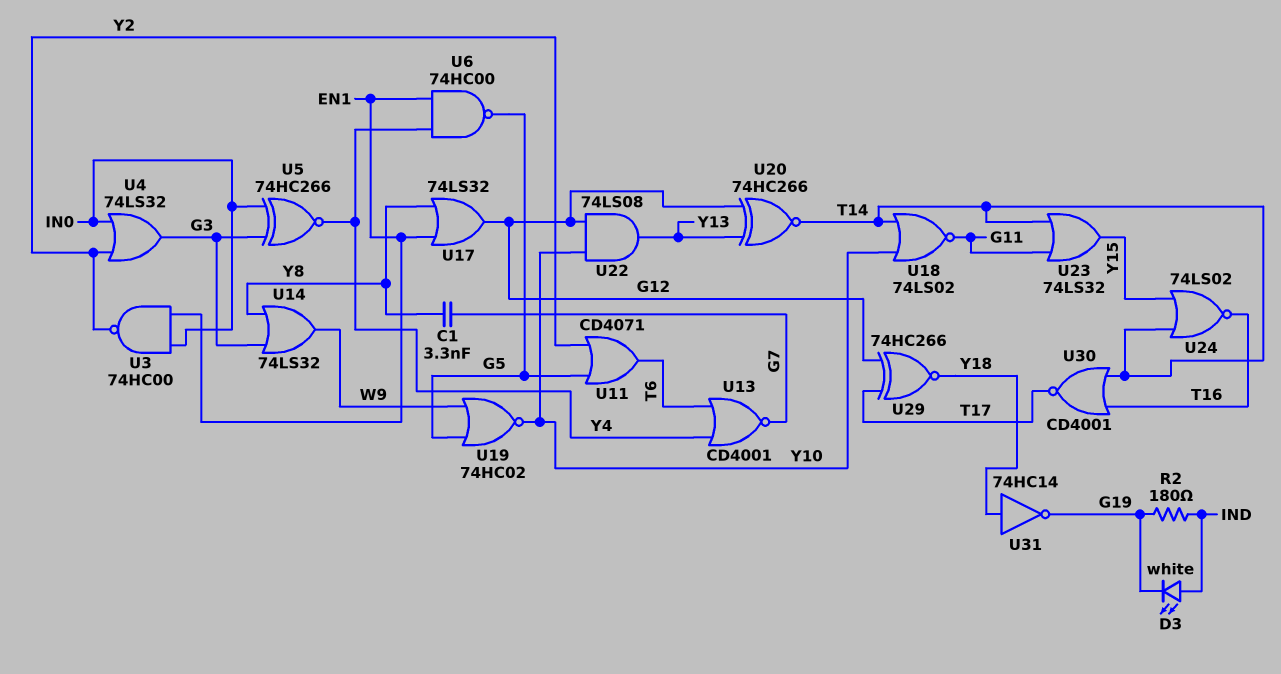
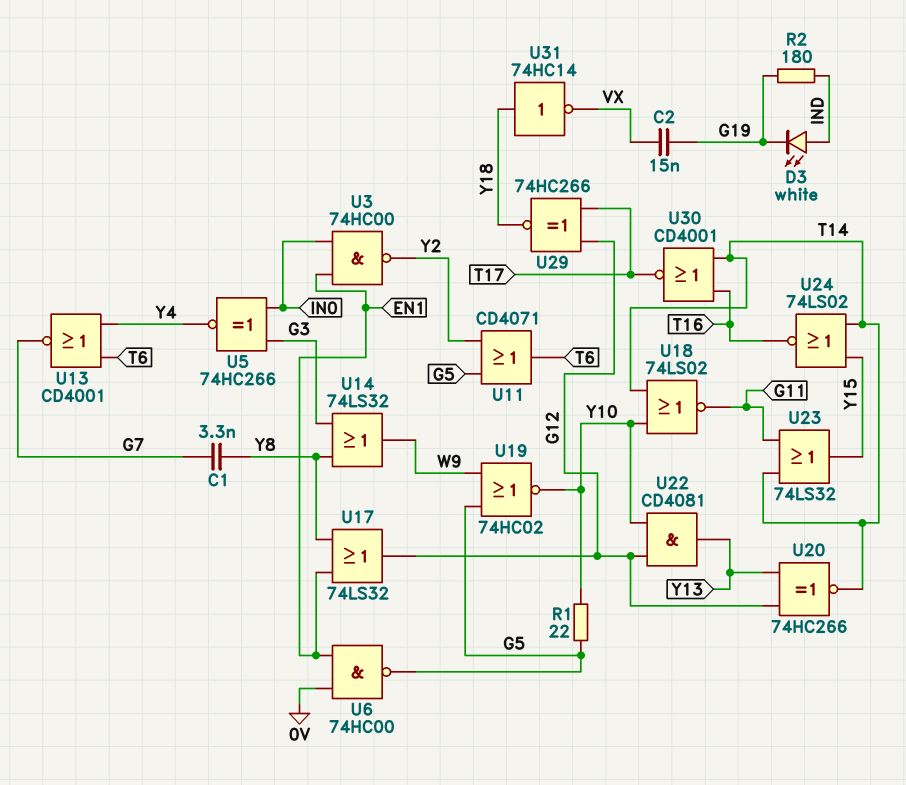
C2: none -> 15nF (G19, VX)
R1: none -> 22 (G5, Y10)
U4: OR 74LS32 (in IN0, in Y2, out G3) -> none
U6: NAND 74HC00 (in EN1, in Y4, out G5) -> NAND 74HC00 (in 0V, in EN1, out G5)
U22: AND 74LS08 (in G12, in Y10, out Y13) -> AND CD4081 (in G12, in Y10, out Y13)
U31: NOT 74HC14 (in Y18, out G19) -> NOT 74HC14 (in Y18, out VX)

